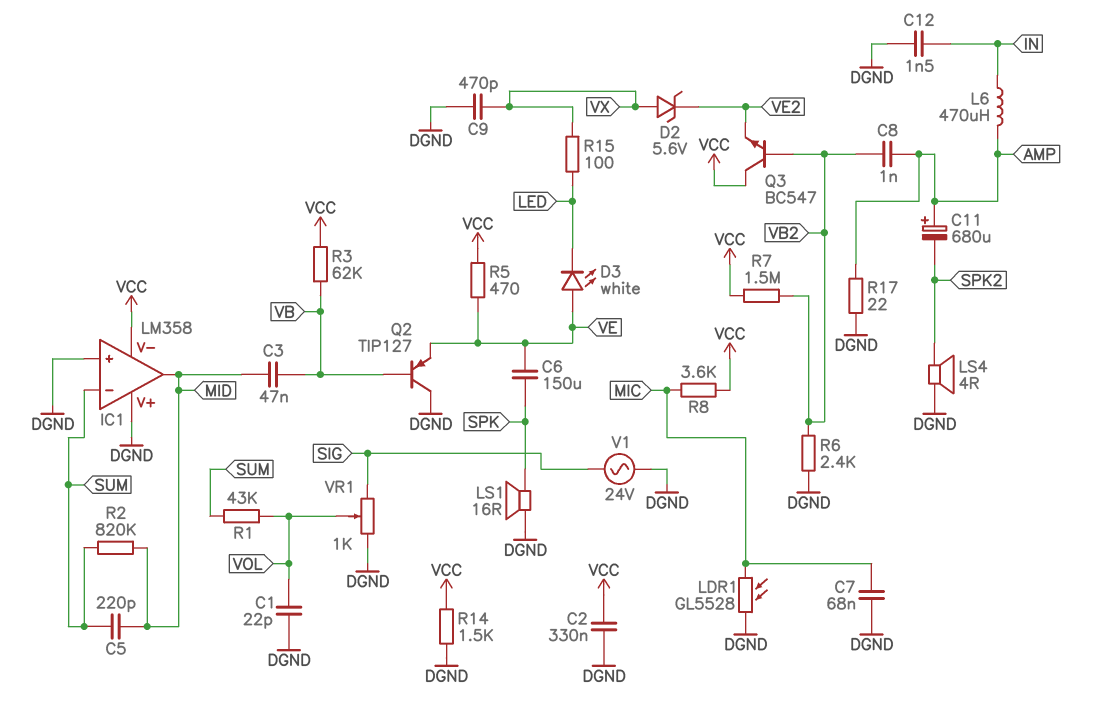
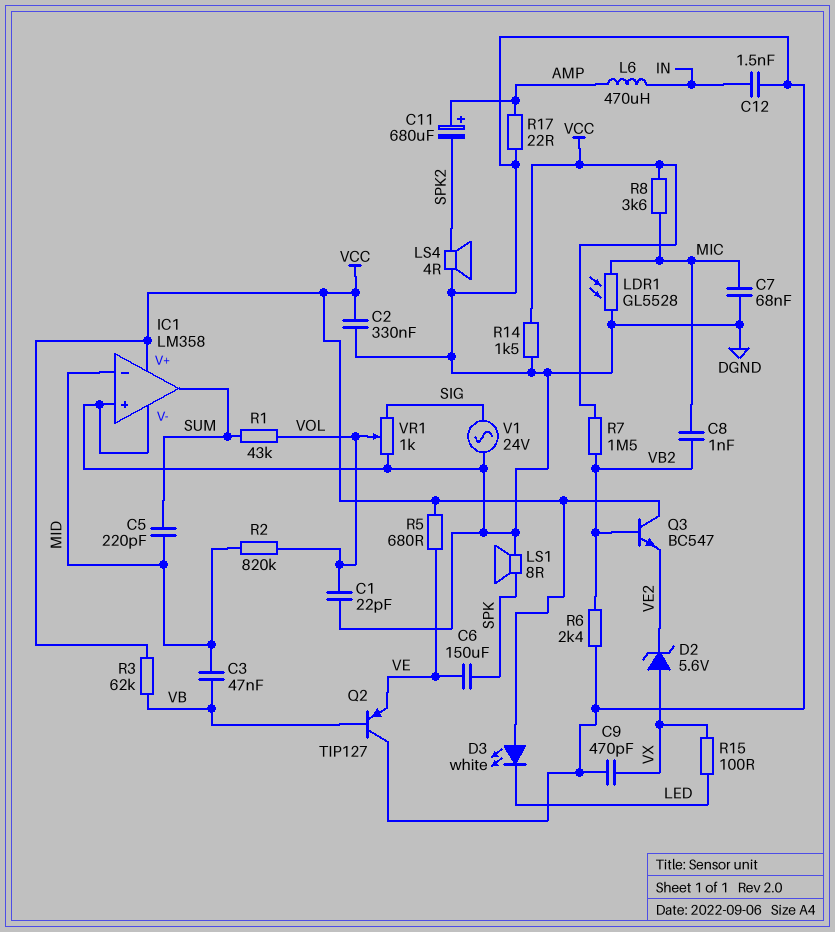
C8: 1nF (AMP, VB2) -> 1nF (MIC, VB2)
D3: LED white (A VE, K LED) -> LED white (A VCC, K LED)
IC1 pin V+: DGND -> VCC
IC1 pin V-: VCC -> DGND
IC1 pin in-: SUM -> MID
IC1 pin out: MID -> SUM
LS1: speaker 16R (DGND, SPK) -> speaker 8R (DGND, SPK)
R2: 820k (MID, SUM) -> 820k (MID, VOL)
R5: 470 (VCC, VE) -> 680 (VCC, VE)

